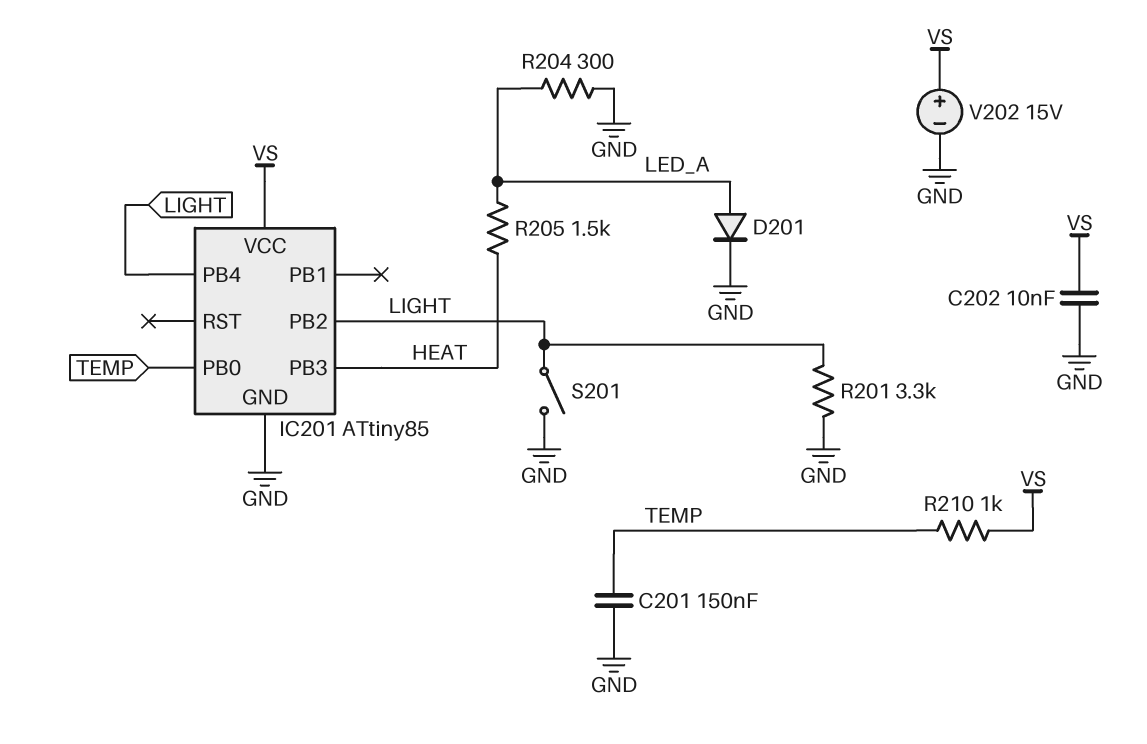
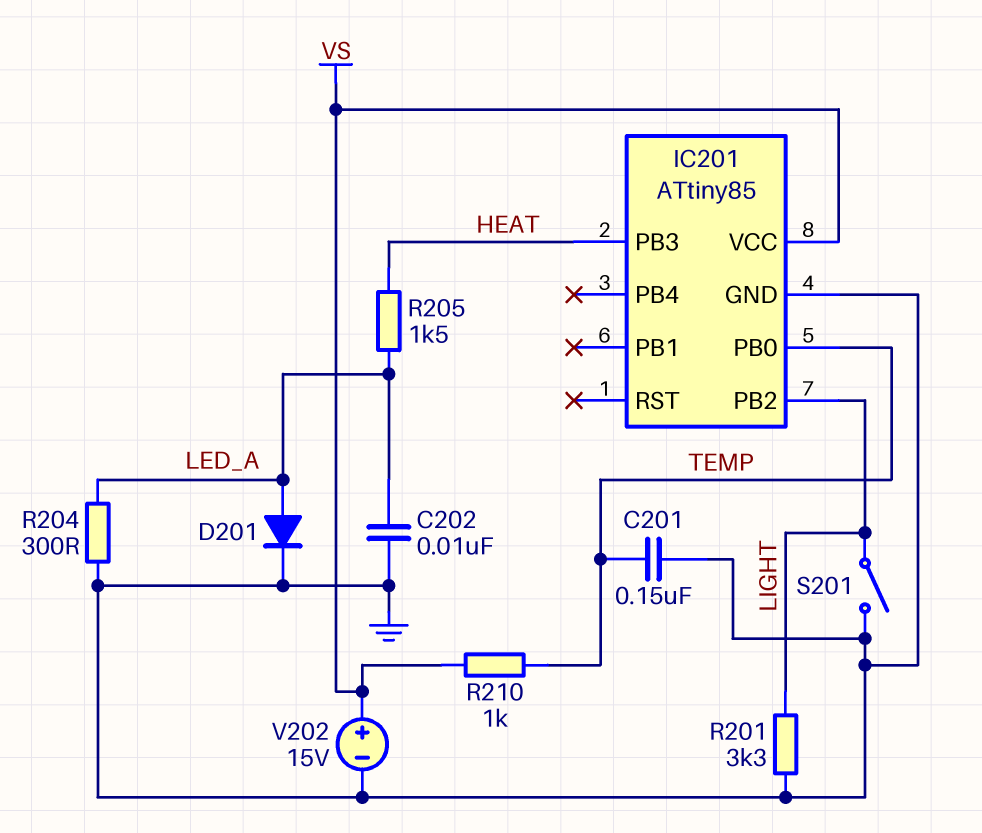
C202: 10nF (GND, VS) -> 10nF (GND, LED_A)
IC201 pin PB4: LIGHT -> none

